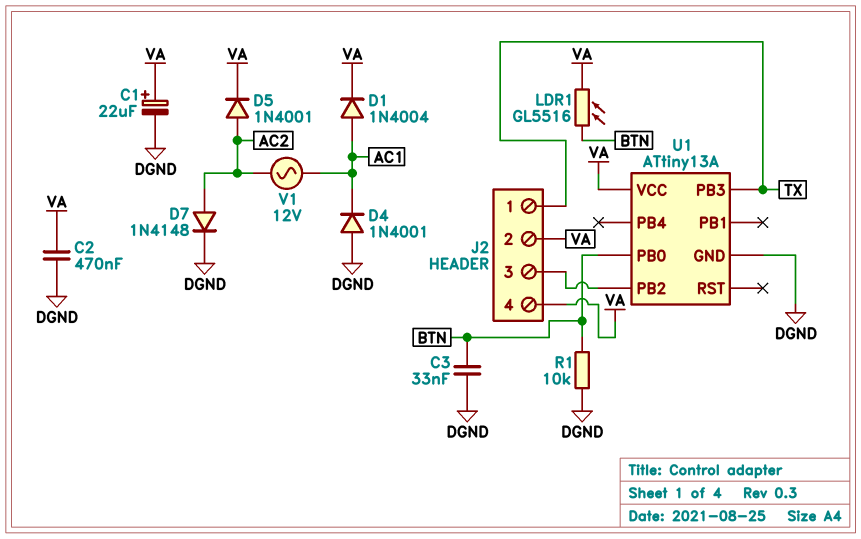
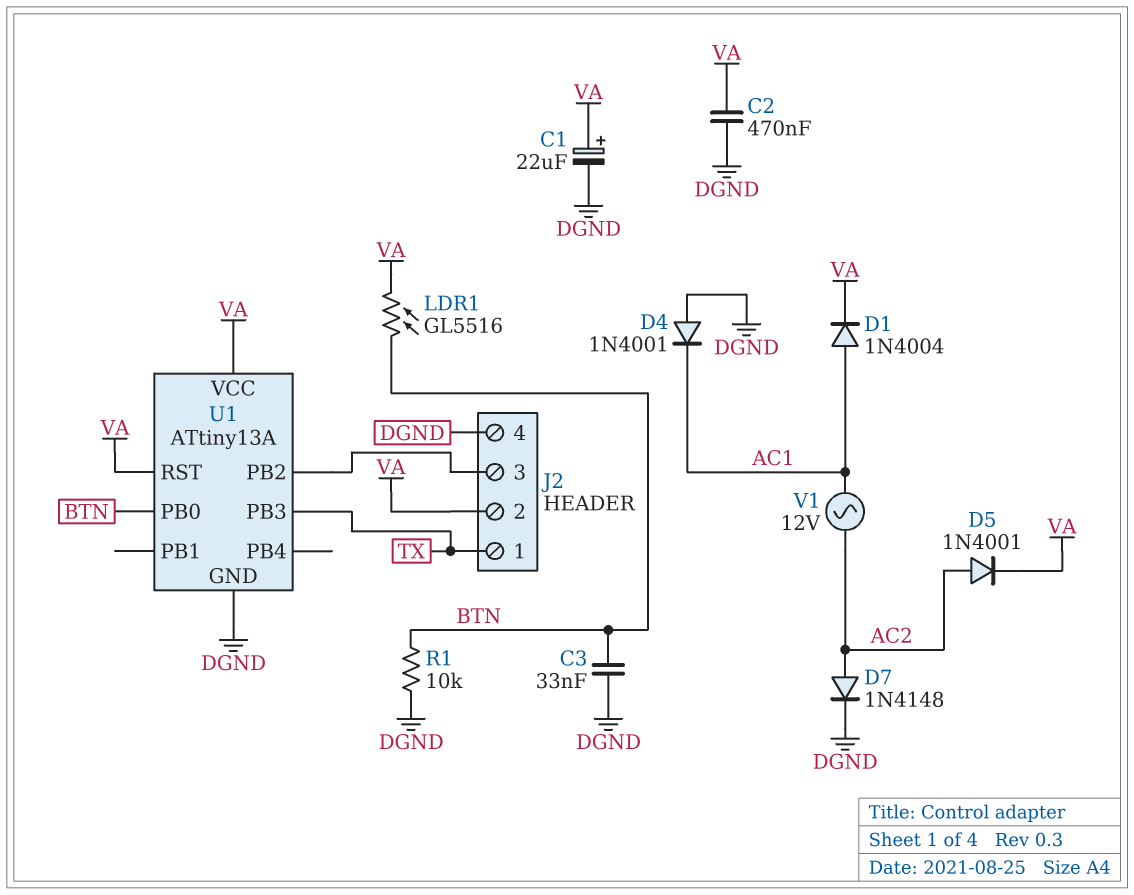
J2 pin 4: VA -> DGND
U1 pin RST: none -> VA

